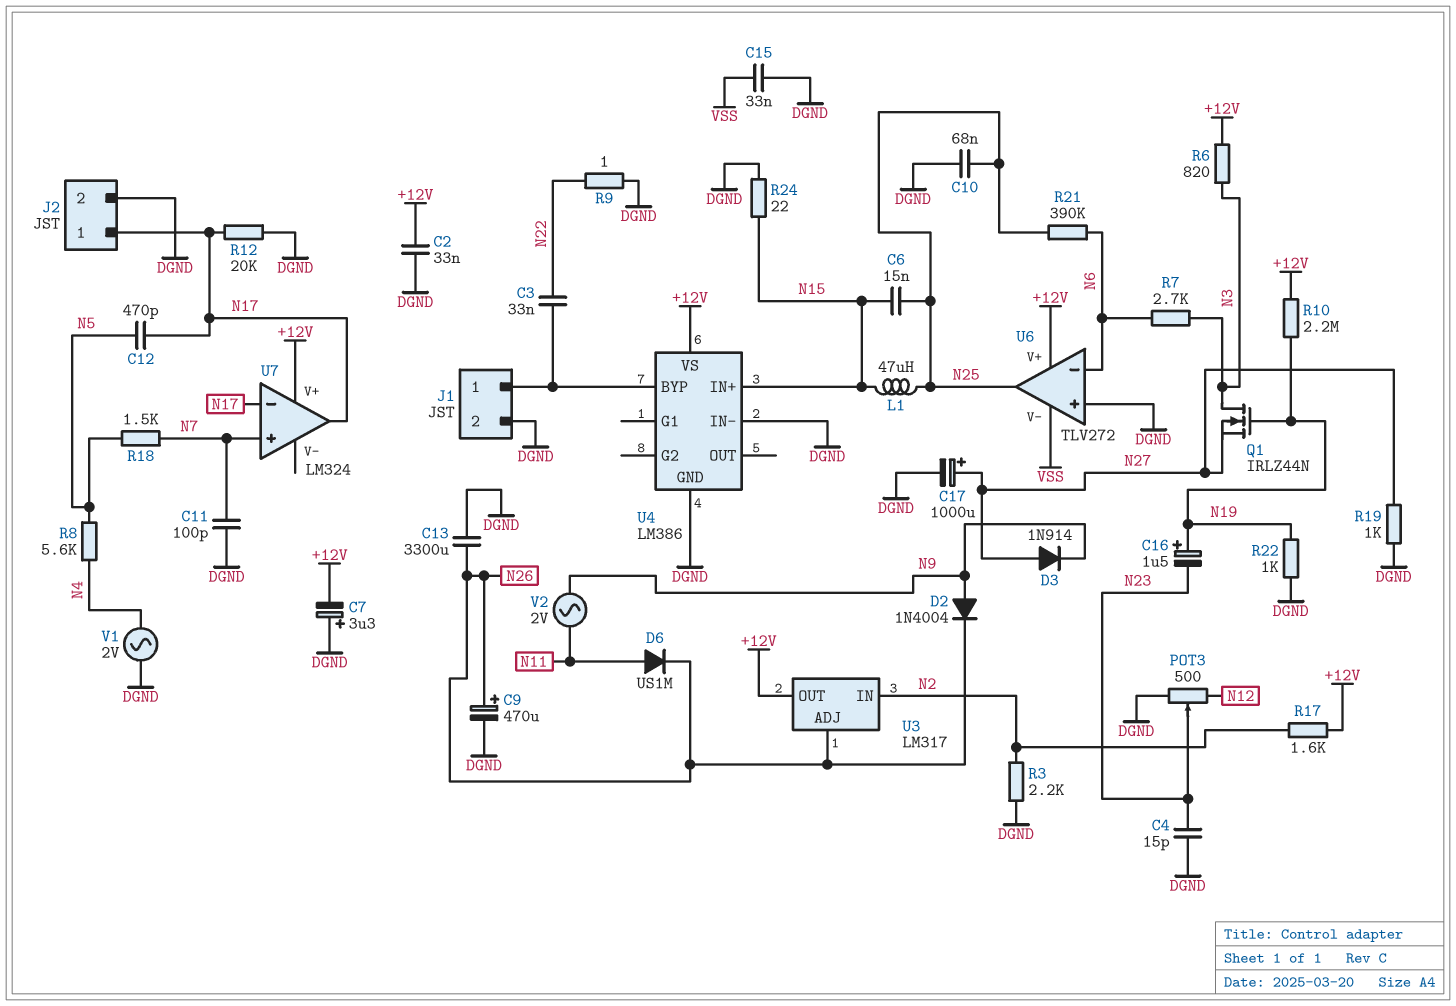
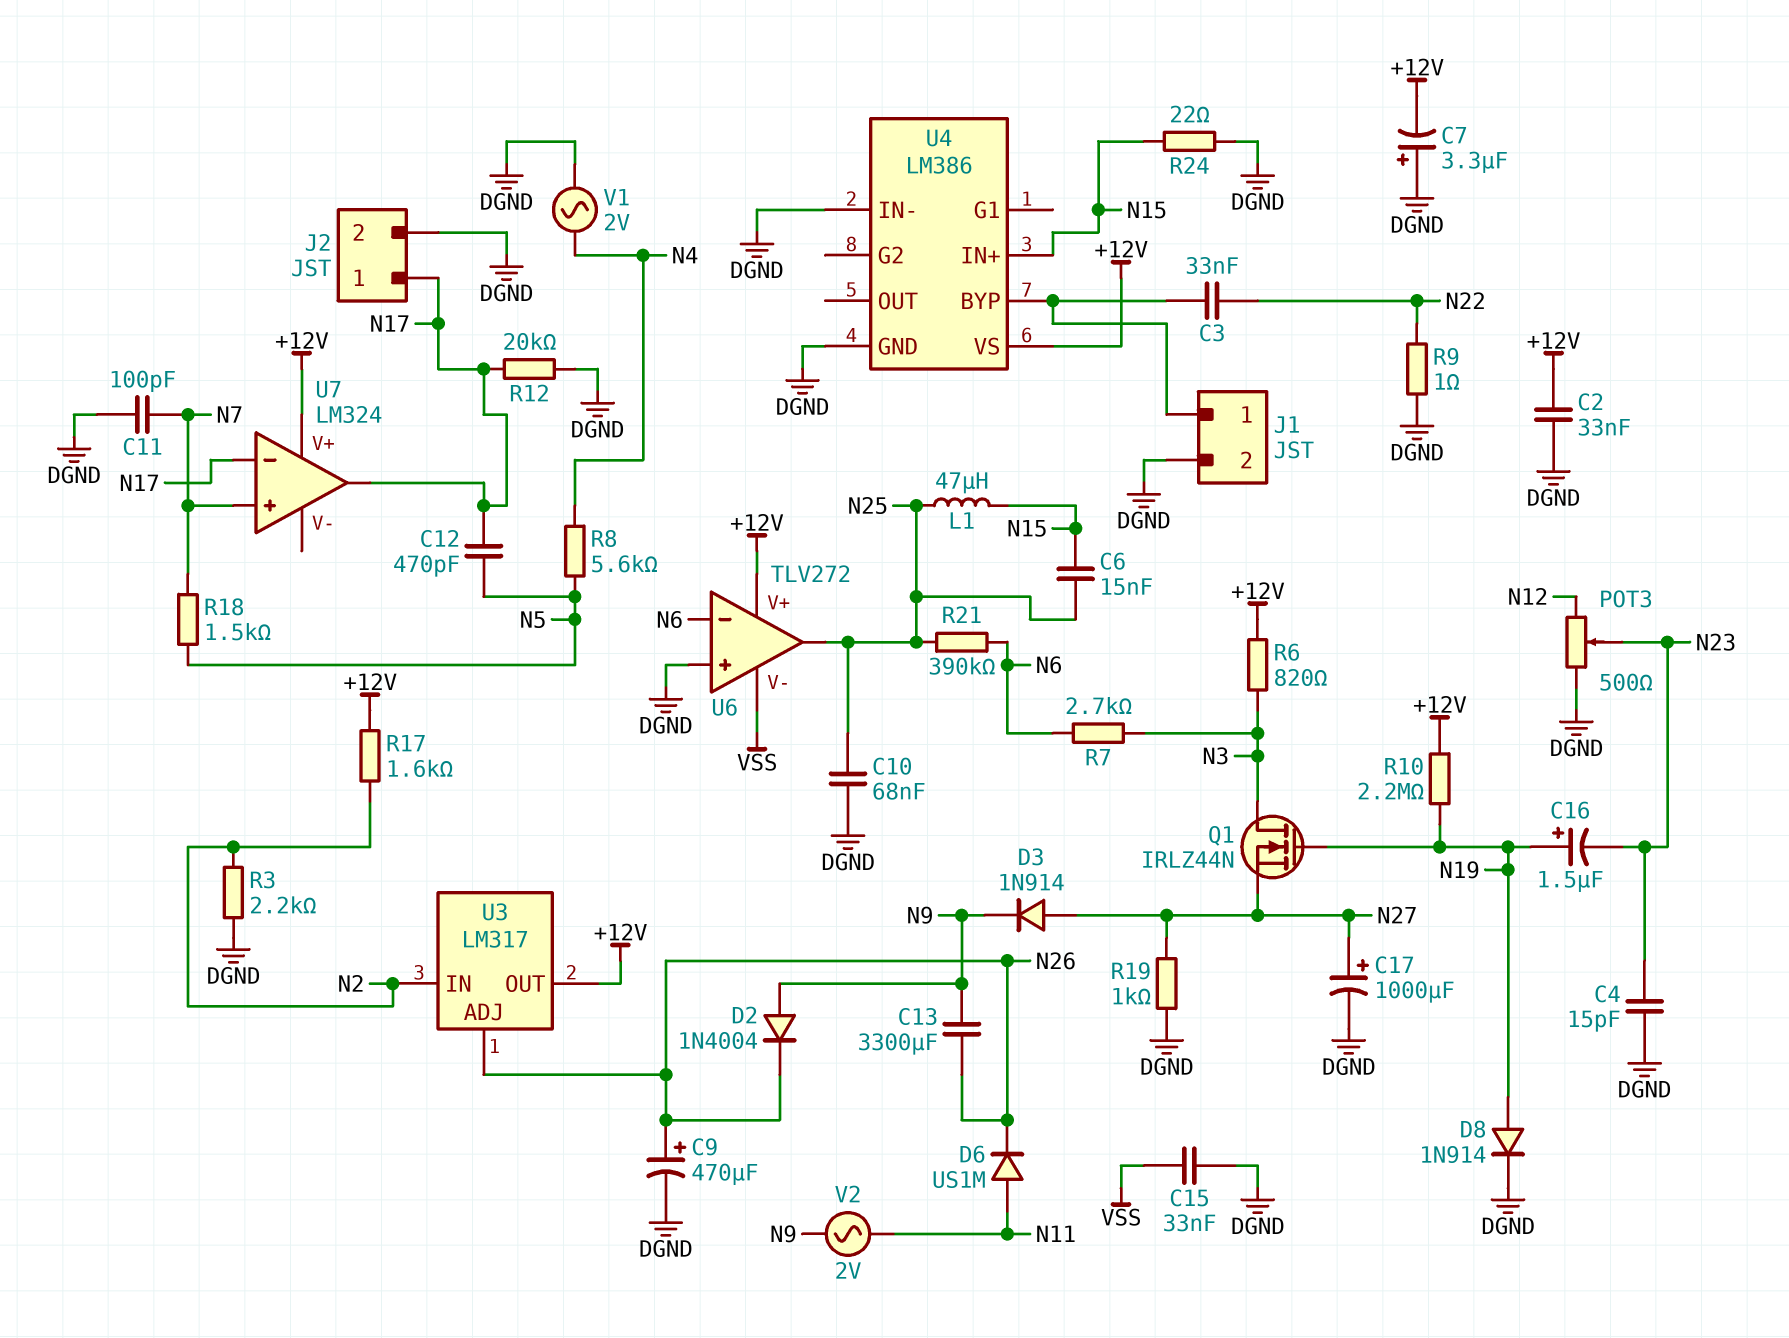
C13: 3300uF (DGND, N26) -> 3300uF (N9, N26)
D8: none -> diode 1N914 (A N19, K DGND)
R22: 1k (DGND, N19) -> none

